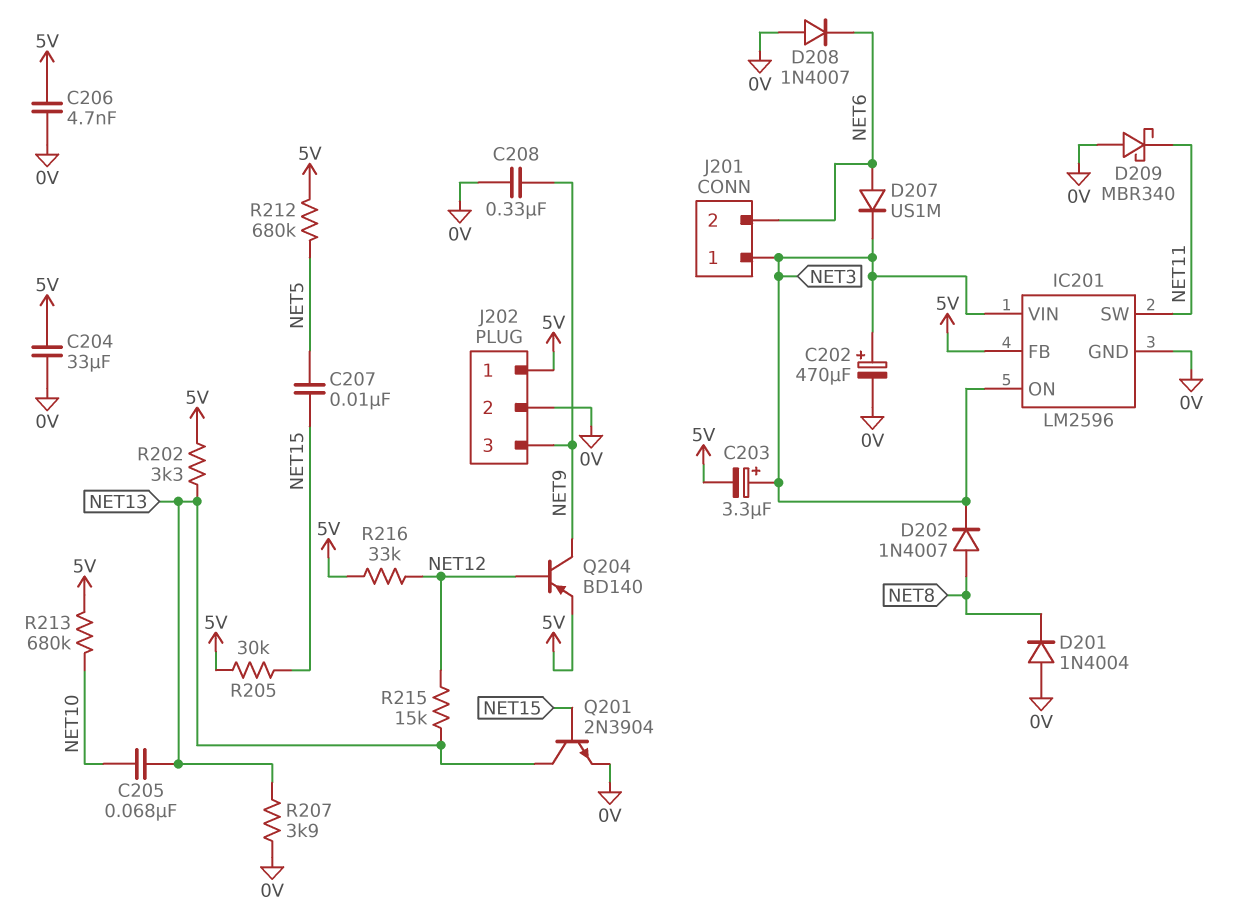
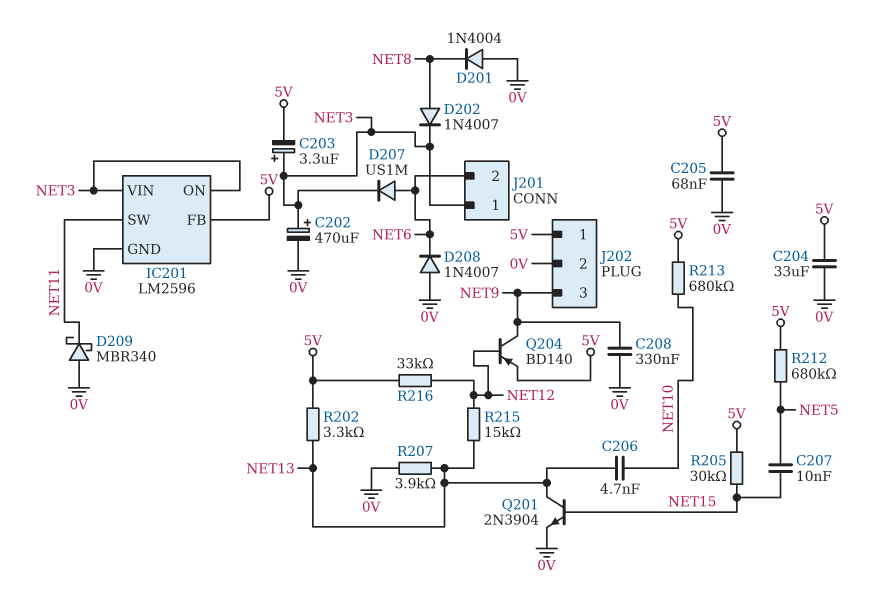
C205: 68nF (NET10, NET13) -> 68nF (0V, 5V)
C206: 4.7nF (0V, 5V) -> 4.7nF (NET10, NET13)

